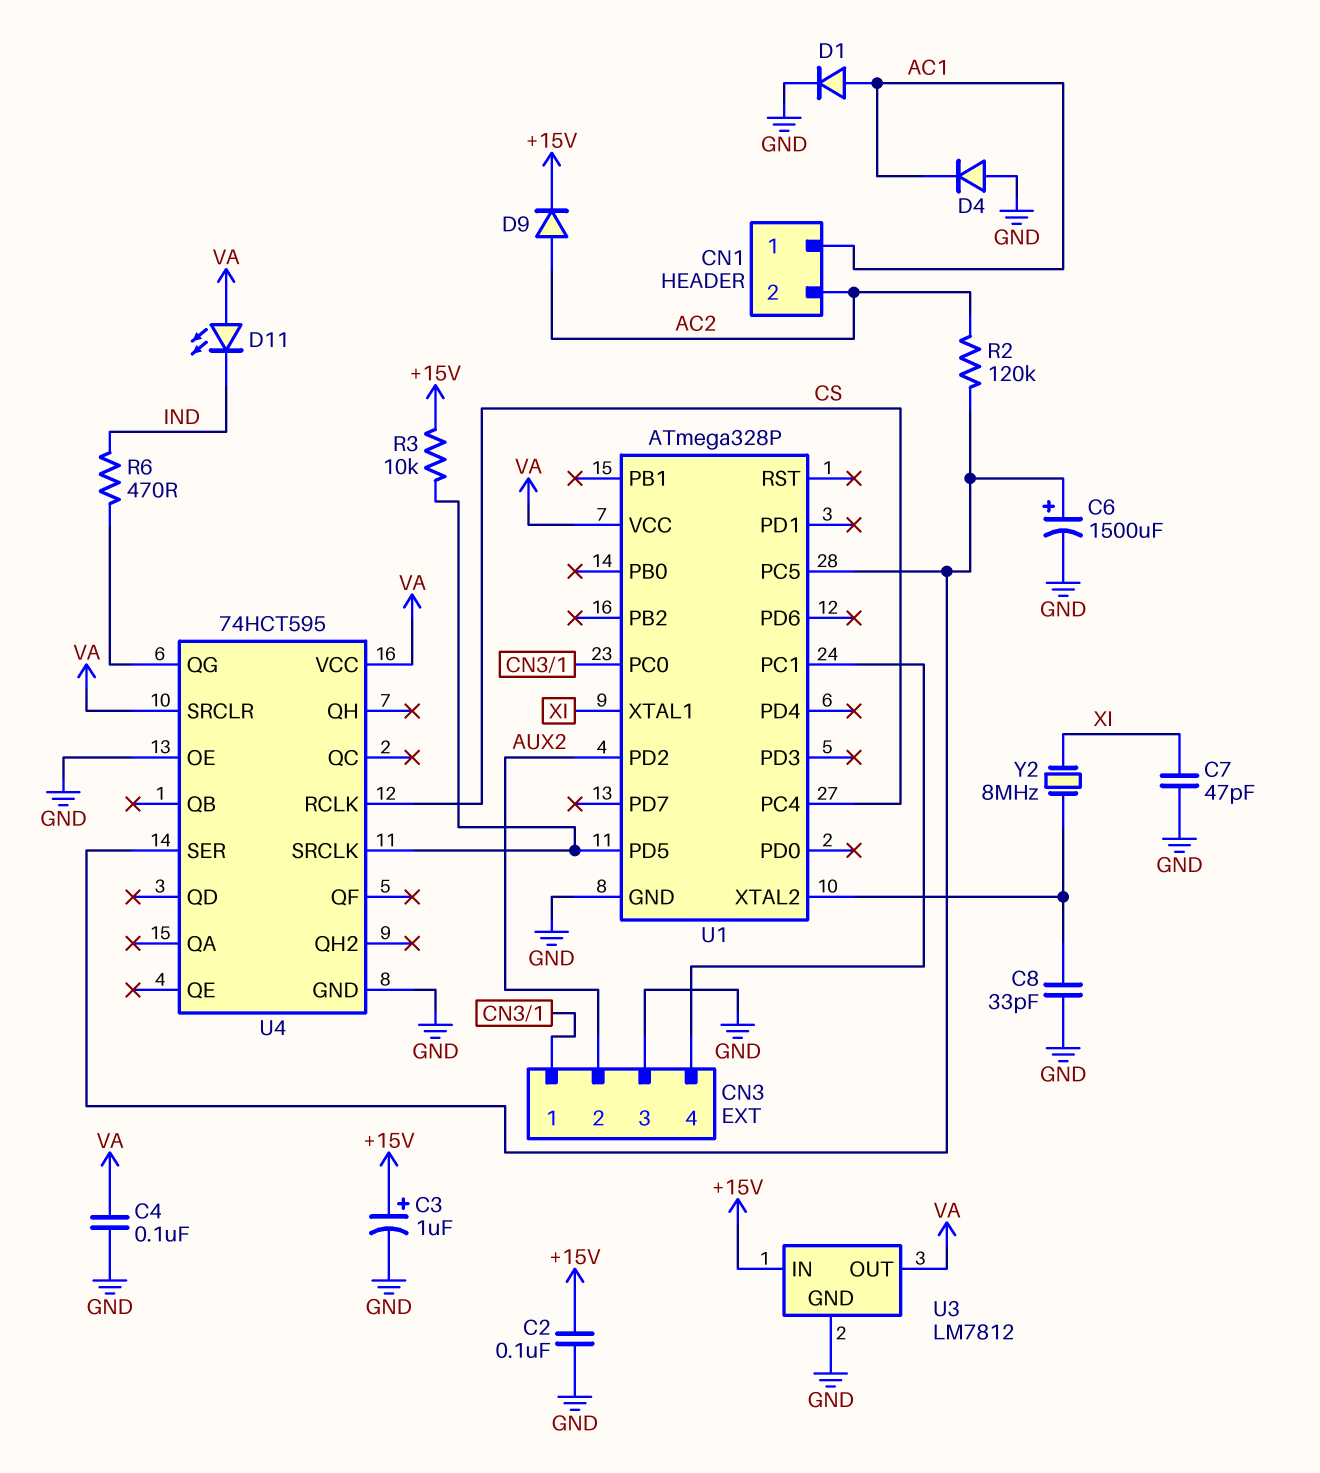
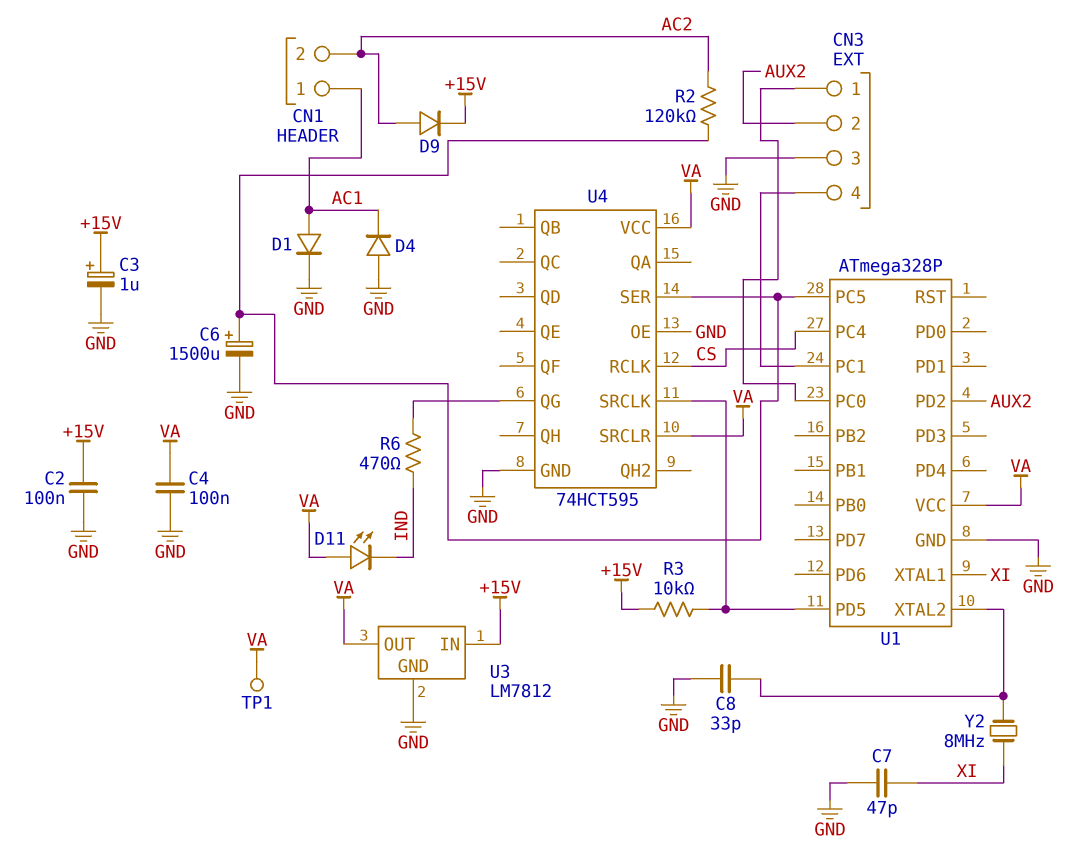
TP1: none -> test point (VA)

